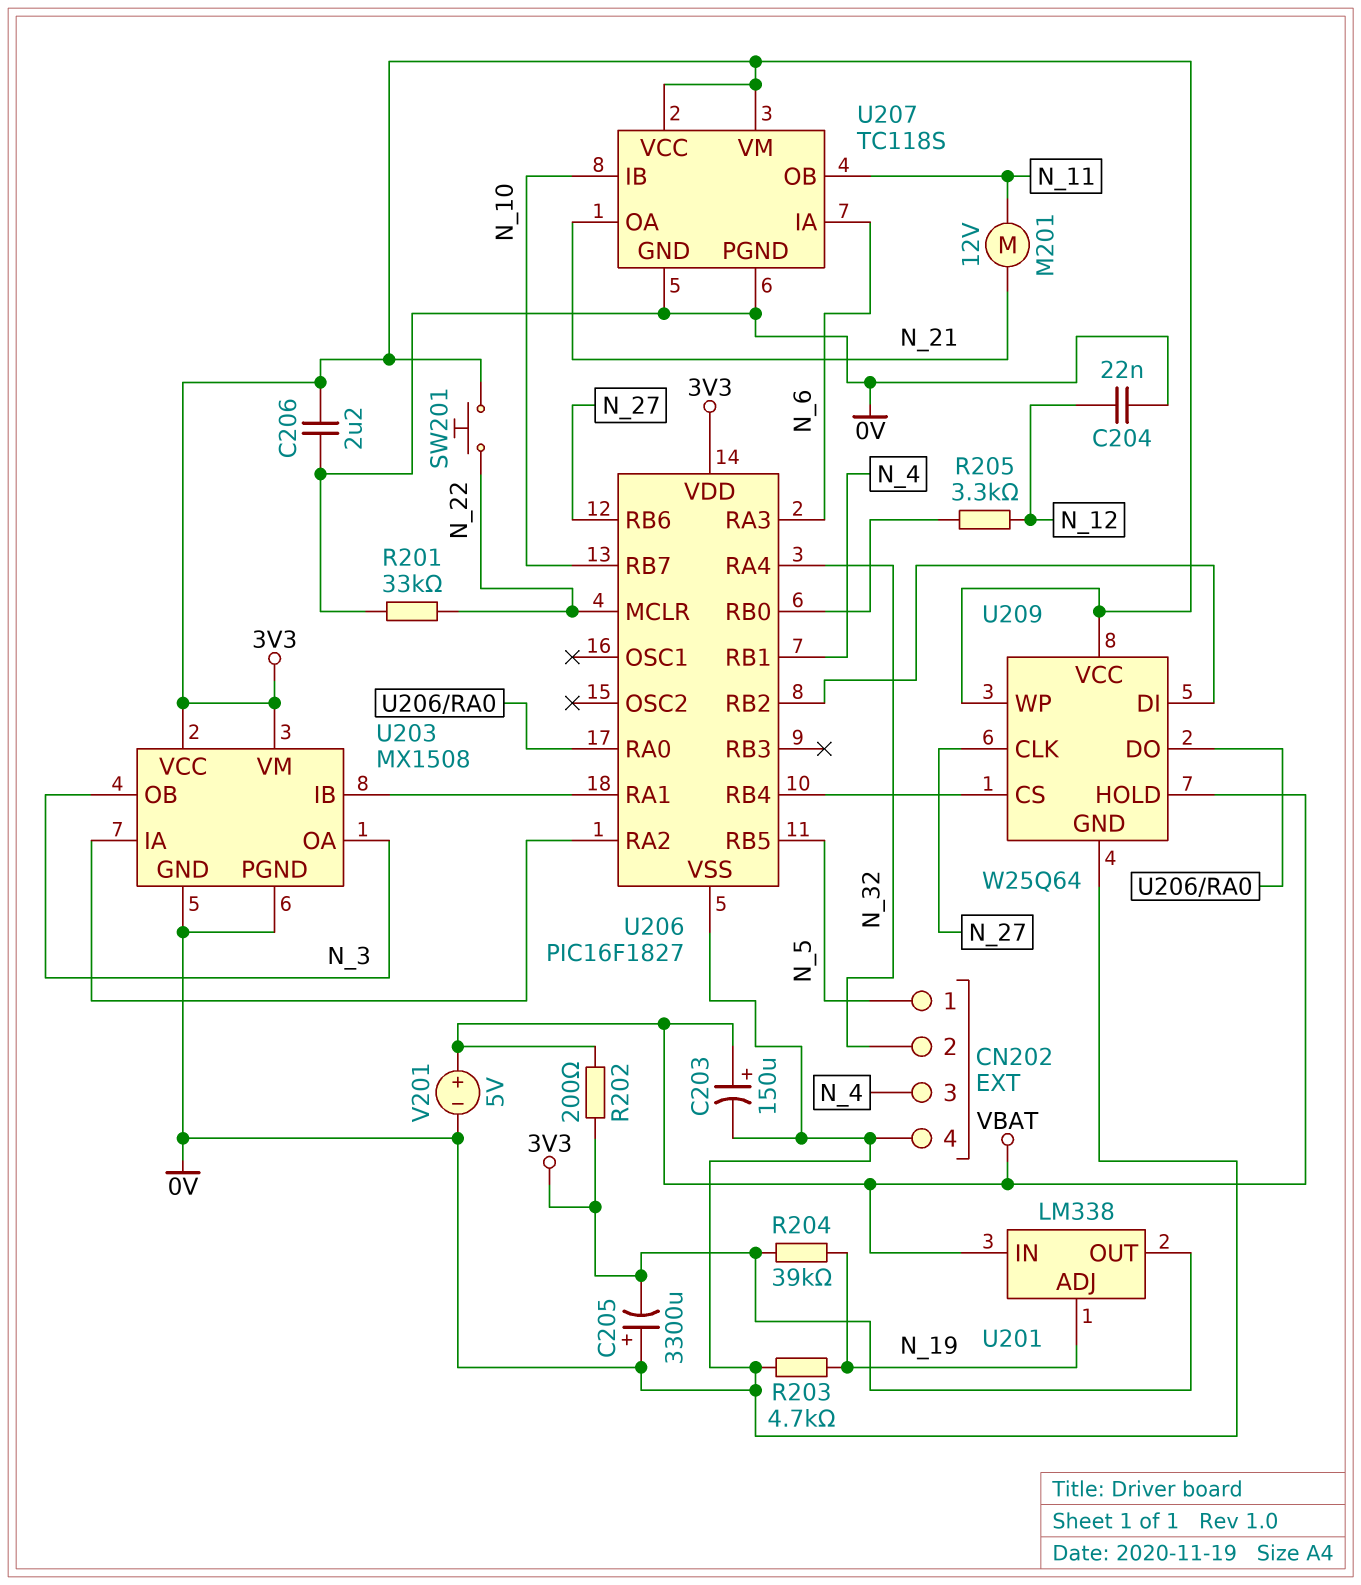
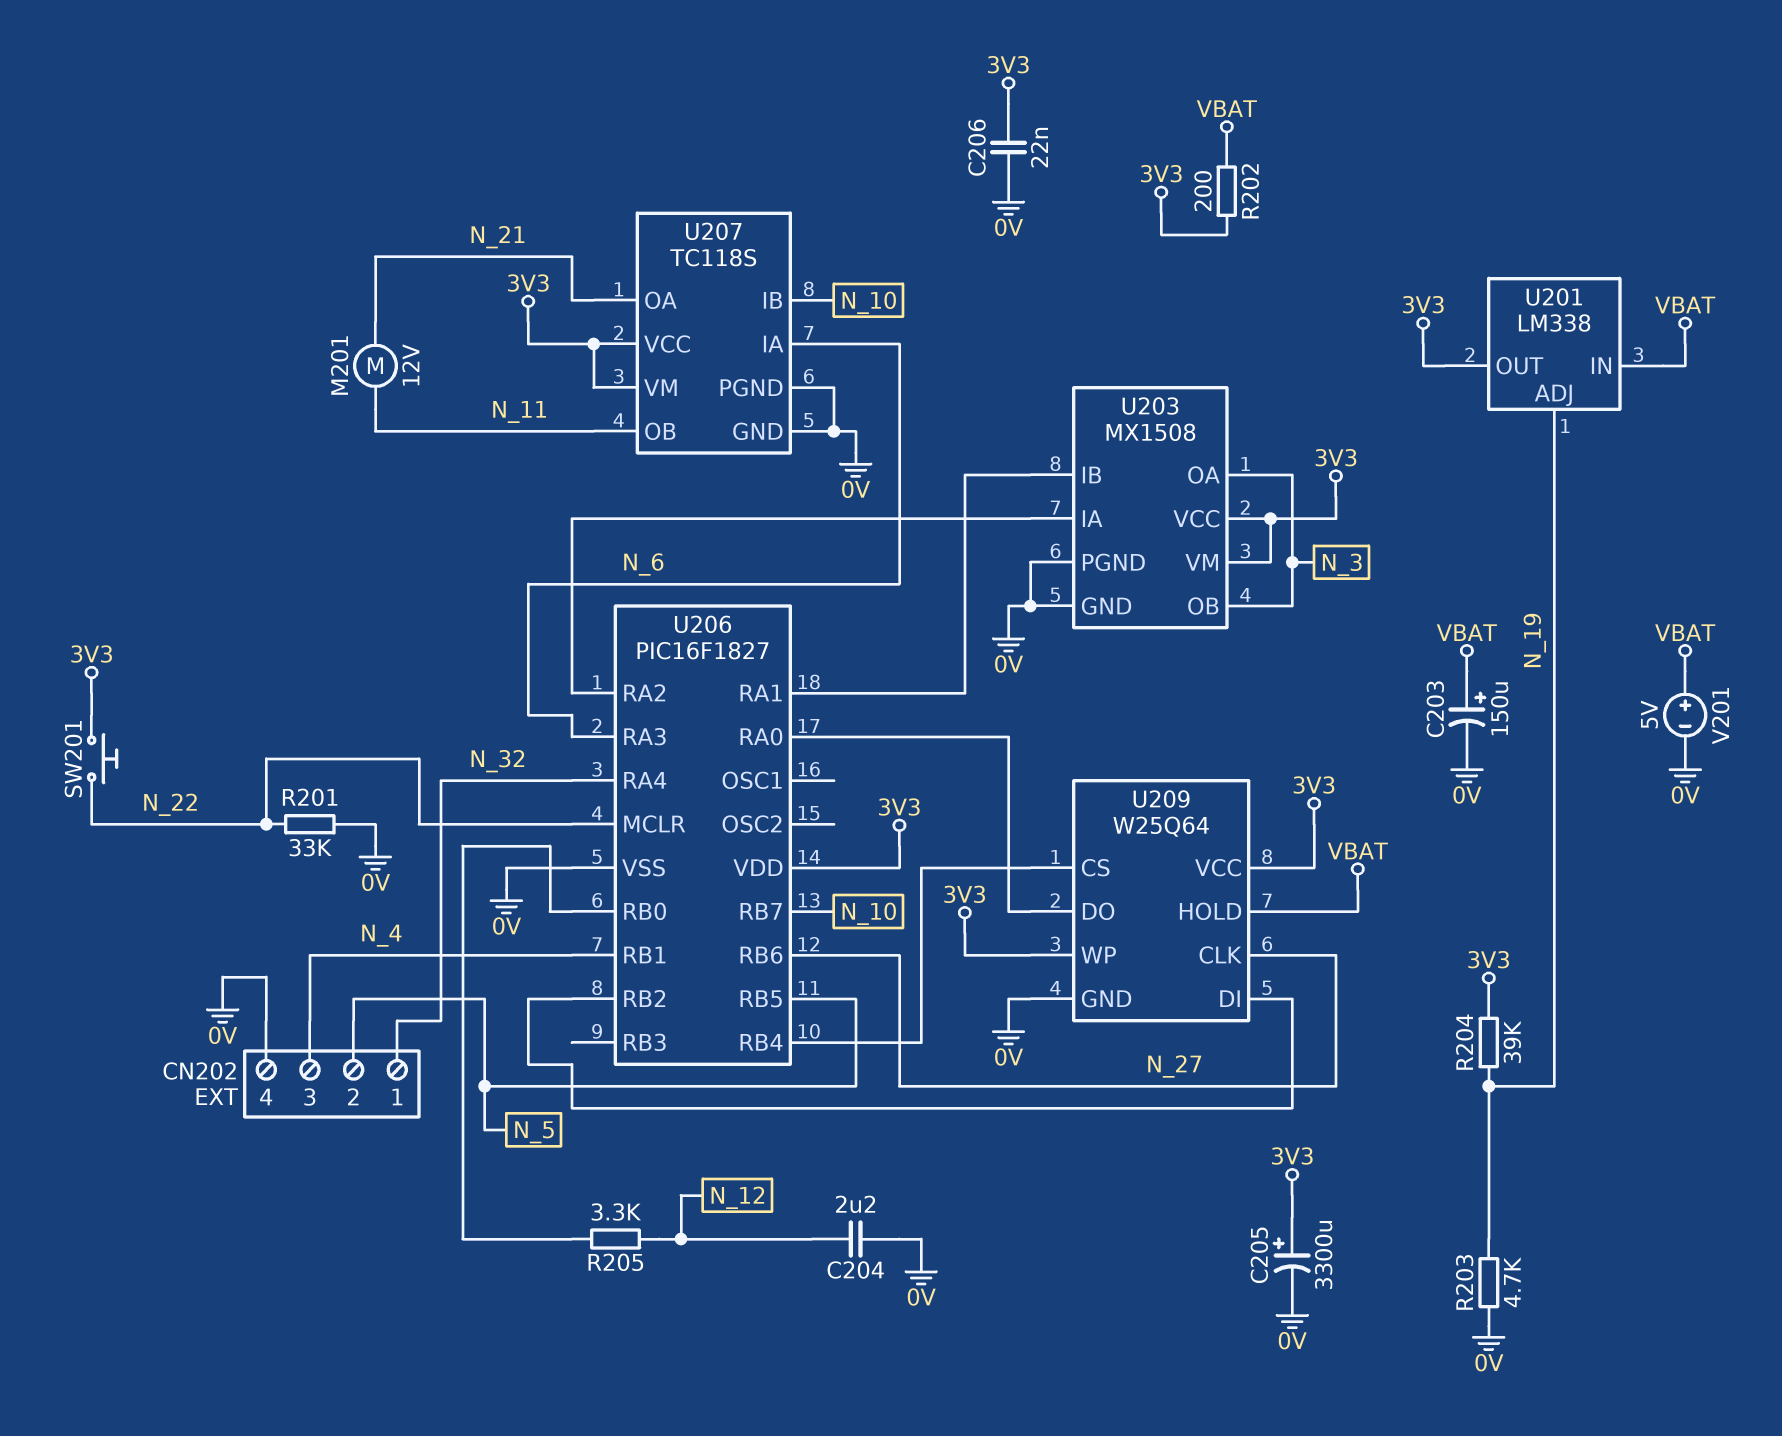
C204: 22nF (0V, N_12) -> 2.2uF (0V, N_12)
C205: 3300uF (plus 0V, minus 3V3) -> 3300uF (plus 3V3, minus 0V)
C206: 2.2uF (0V, 3V3) -> 22nF (0V, 3V3)
CN202 pin 1: N_5 -> N_32
CN202 pin 2: N_32 -> N_5

